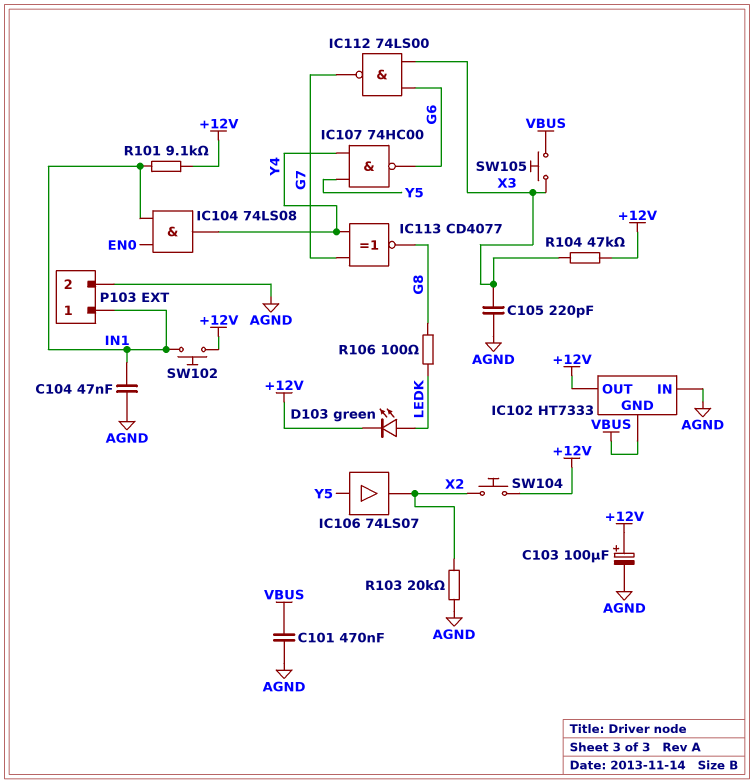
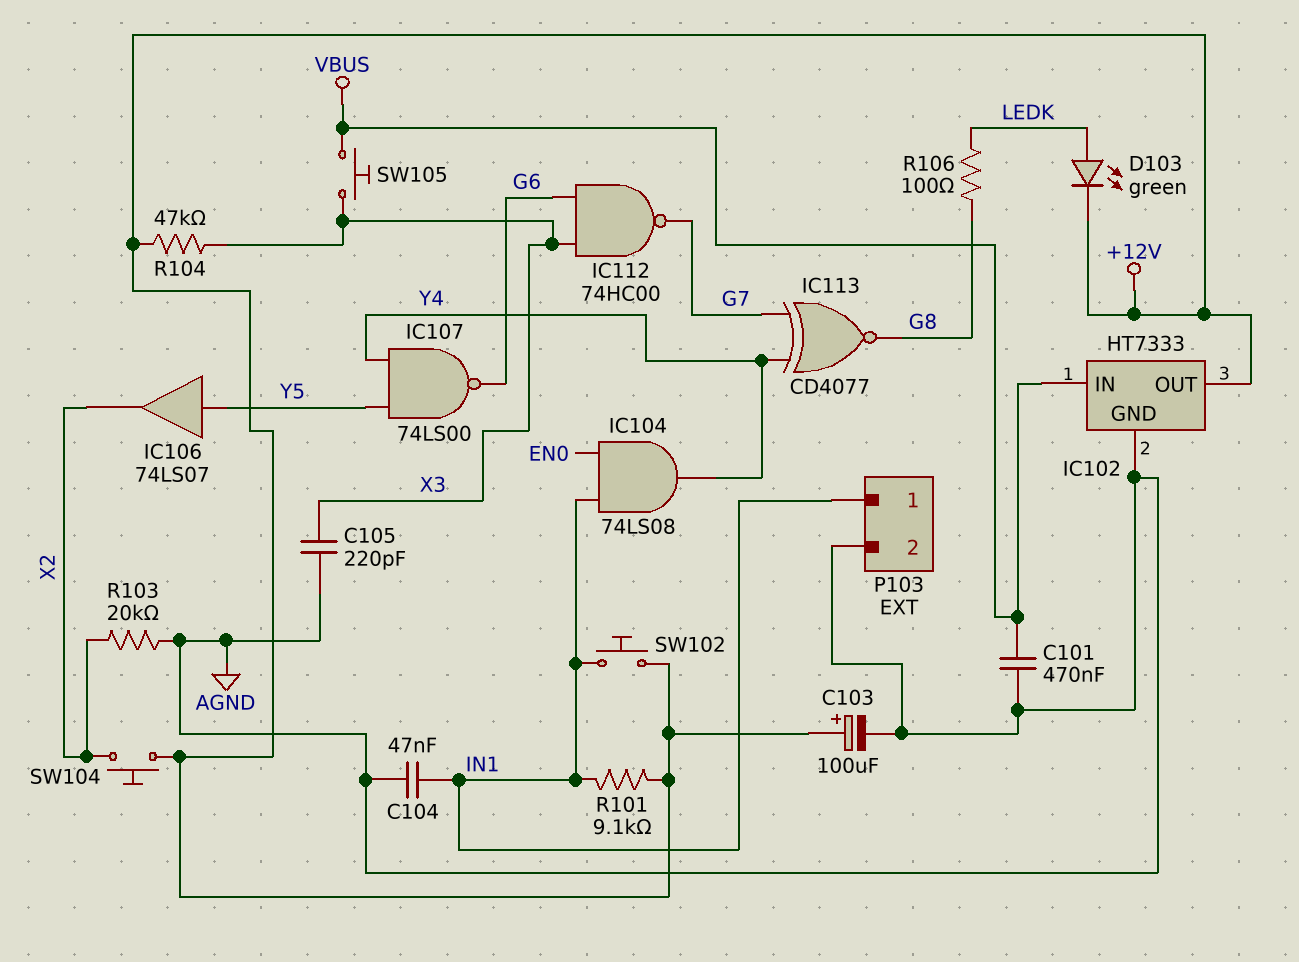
IC102 pin GND: VBUS -> AGND
IC102 pin IN: AGND -> VBUS
IC107: NAND 74HC00 (in Y4, in Y5, out G6) -> NAND 74LS00 (in Y4, in Y5, out G6)
IC112: NAND 74LS00 (in G6, in X3, out G7) -> NAND 74HC00 (in G6, in X3, out G7)

